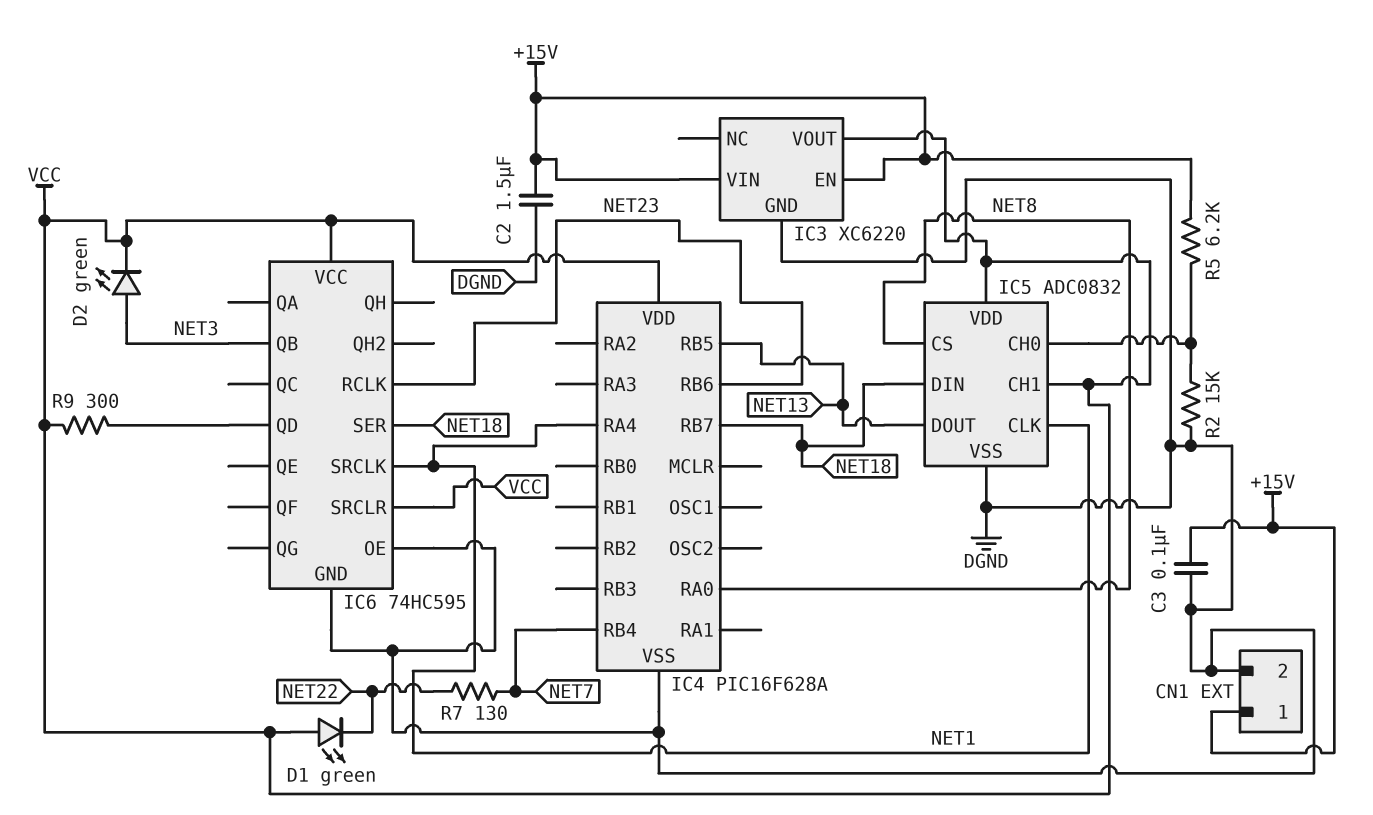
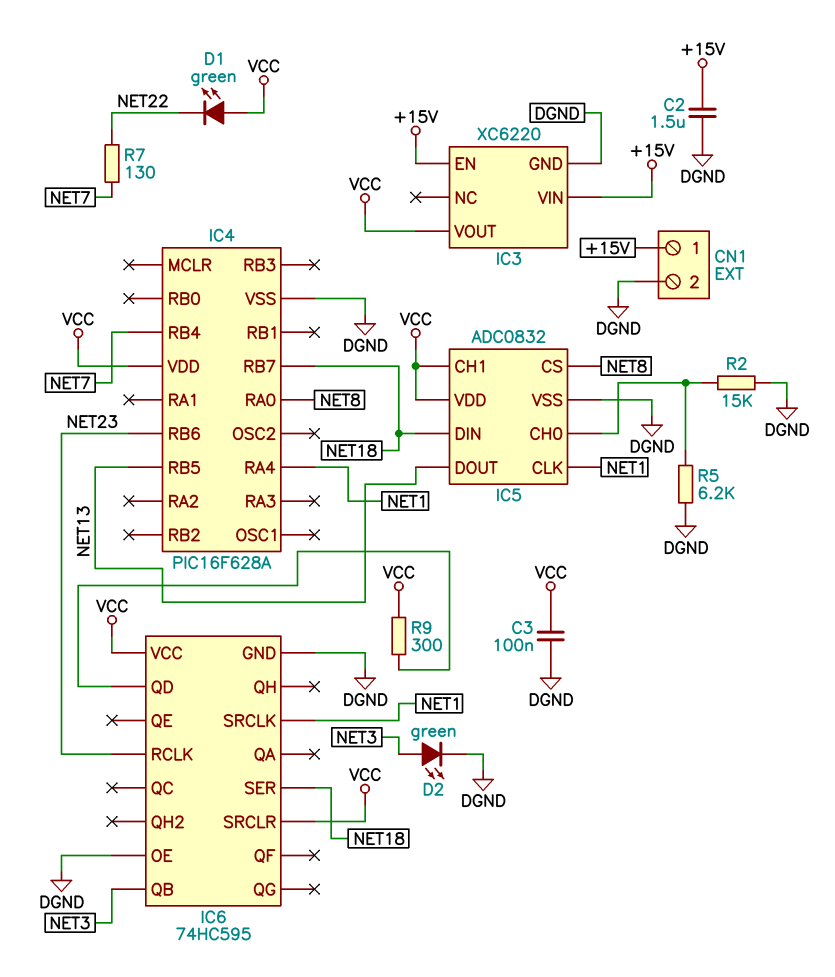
C3: 100nF (+15V, DGND) -> 100nF (DGND, VCC)
D2: LED green (A NET3, K VCC) -> LED green (A NET3, K DGND)
R5: 6.2k (+15V, IC5/CH0) -> 6.2k (DGND, IC5/CH0)

